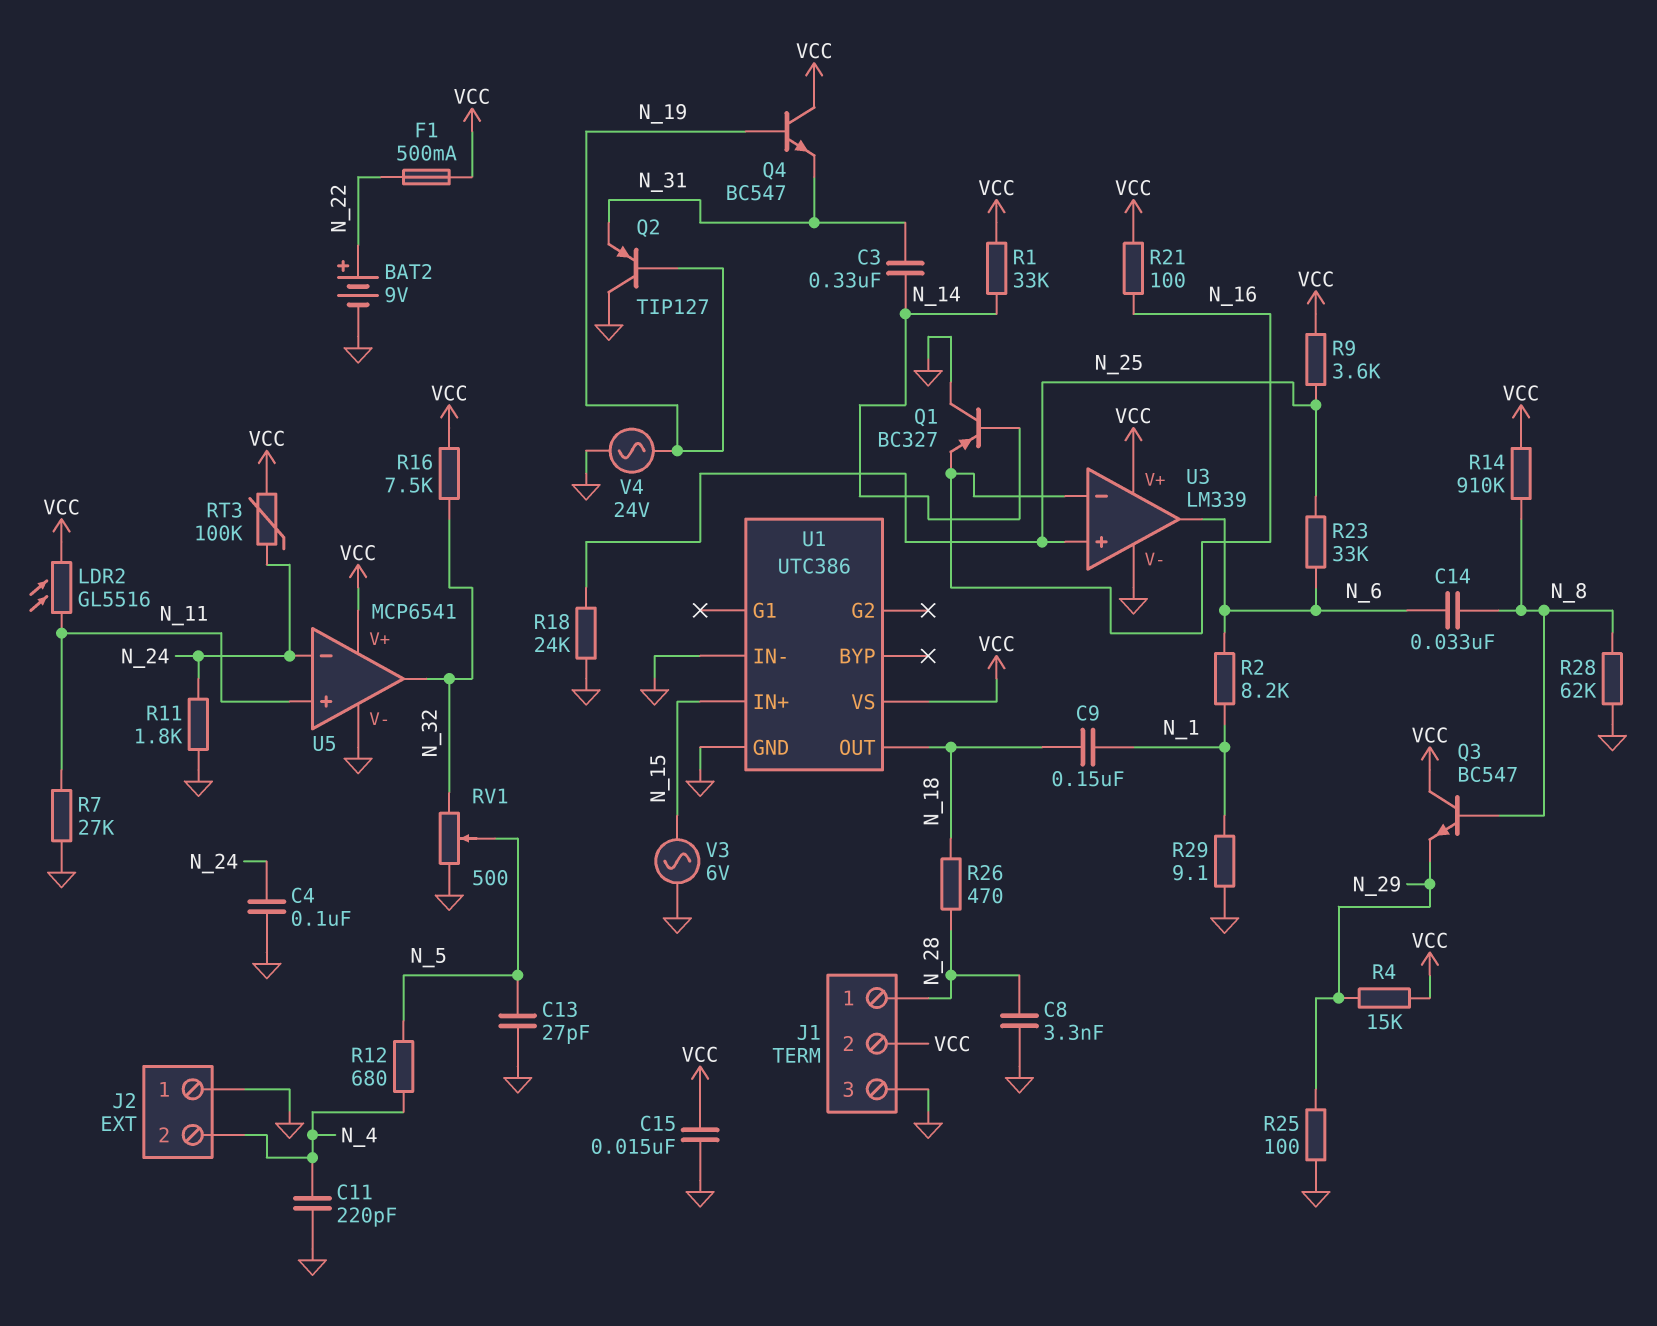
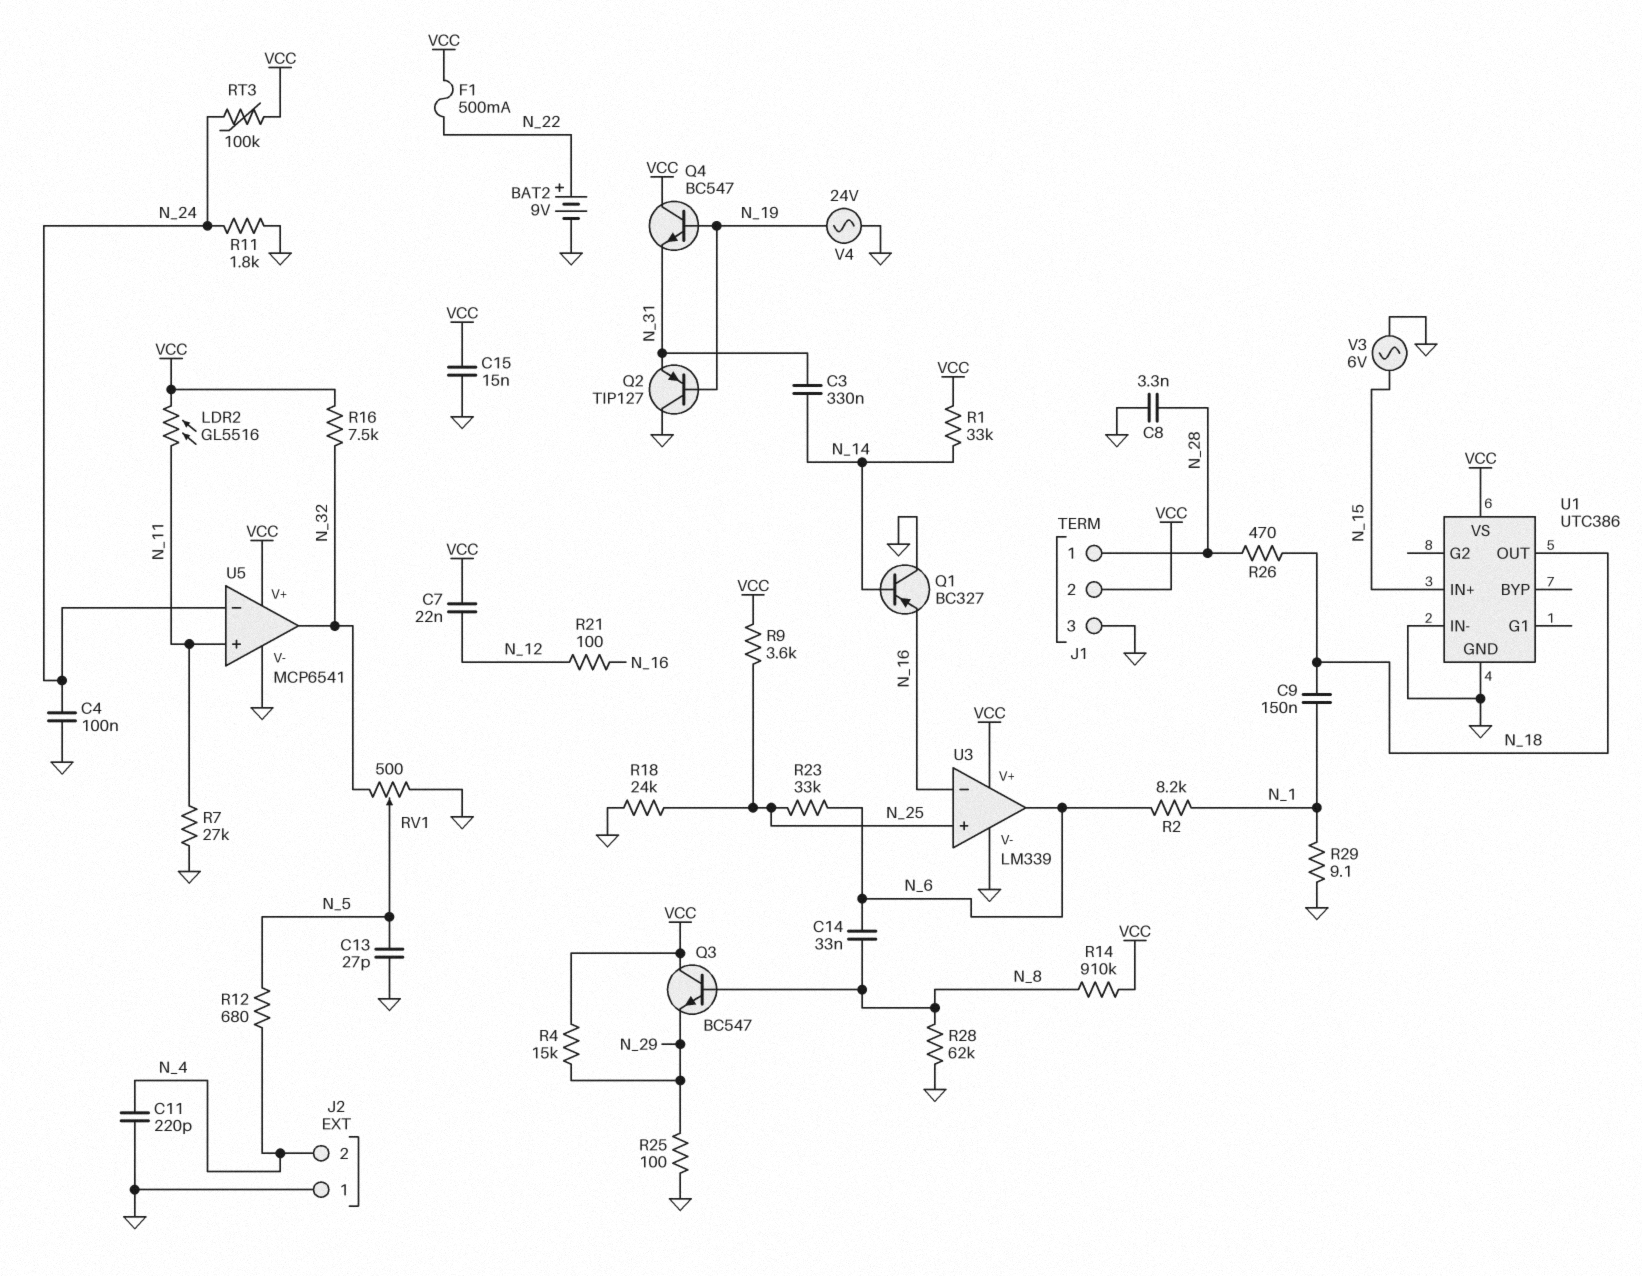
C7: none -> 22nF (N_12, VCC)
R21: 100 (N_16, VCC) -> 100 (N_12, N_16)

